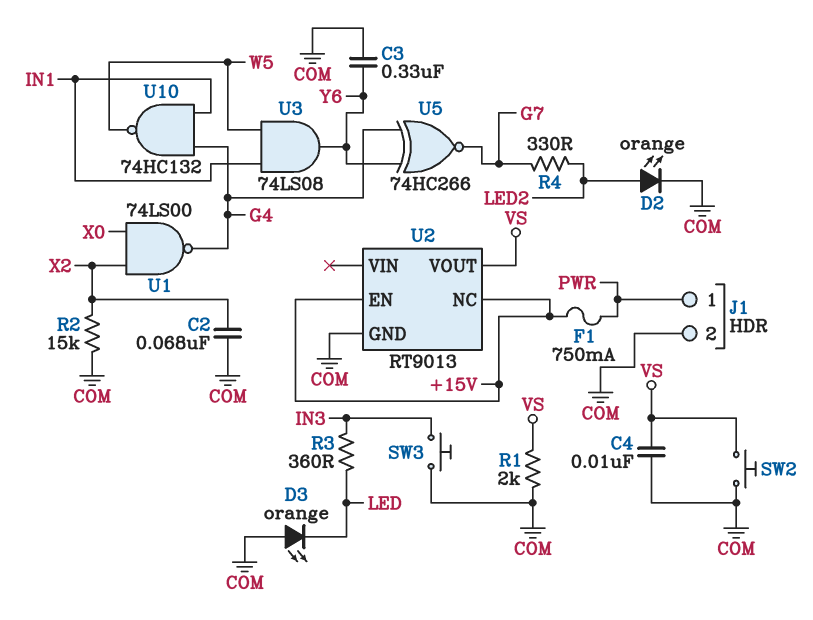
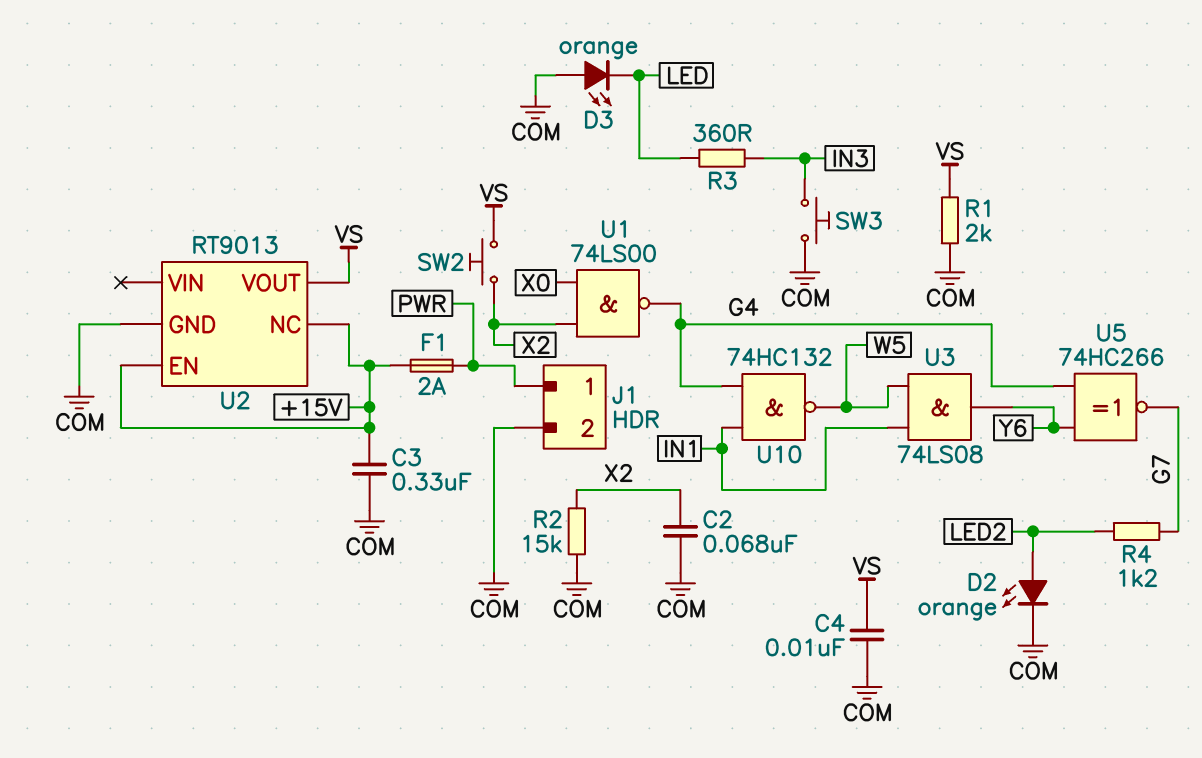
C3: 330nF (COM, Y6) -> 330nF (+15V, COM)
F1: 750mA (+15V, PWR) -> 2A (+15V, PWR)
R4: 330 (G7, LED2) -> 1.2k (G7, LED2)
SW2: button (COM, VS) -> button (VS, X2)

